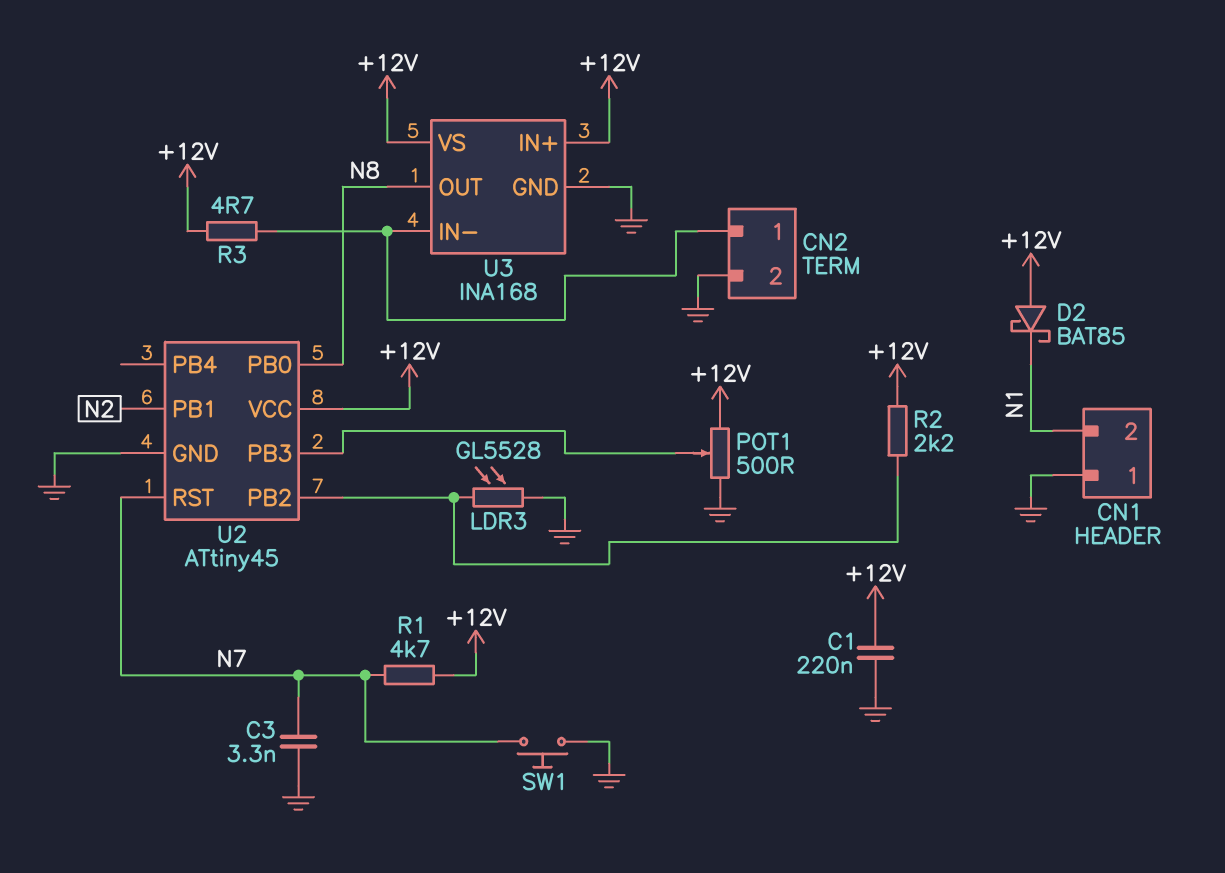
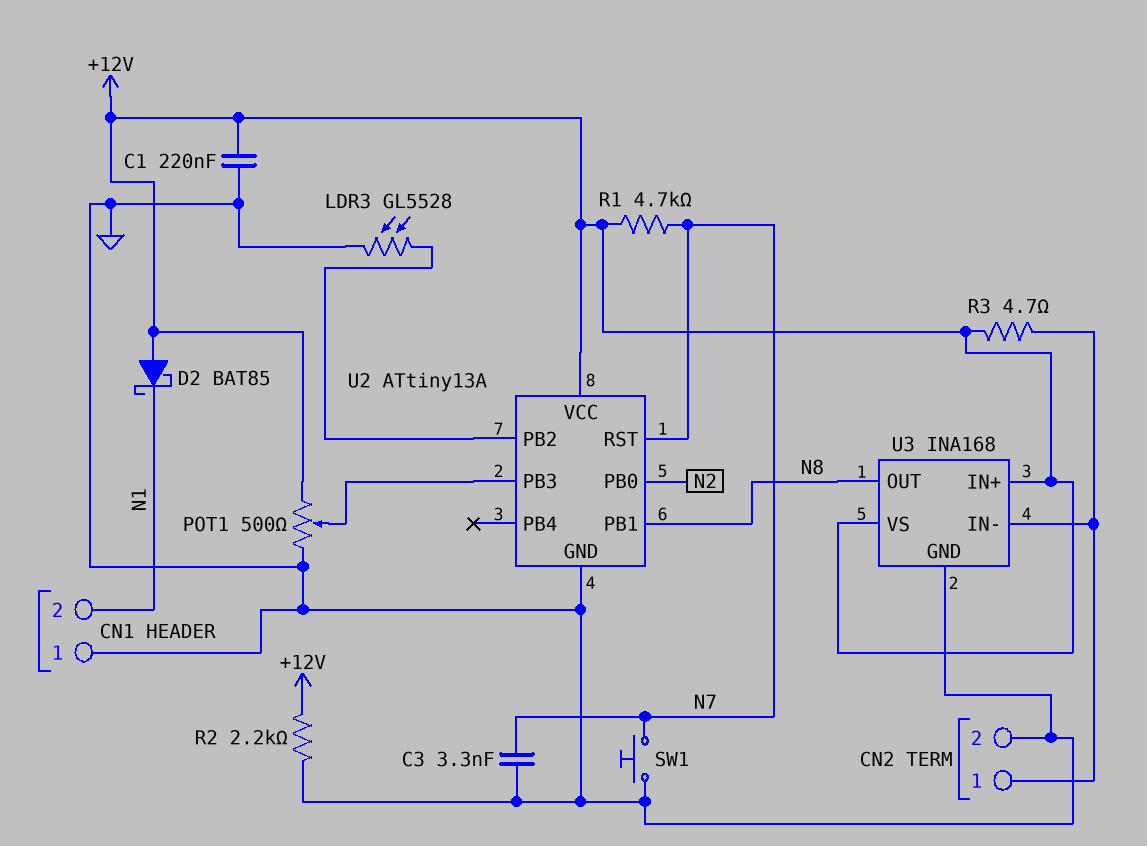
R2: 2.2k (+12V, U2/PB2) -> 2.2k (+12V, GND)
U2: ATtiny45 -> ATtiny13A
U2 pin PB0: N8 -> N2
U2 pin PB1: N2 -> N8

